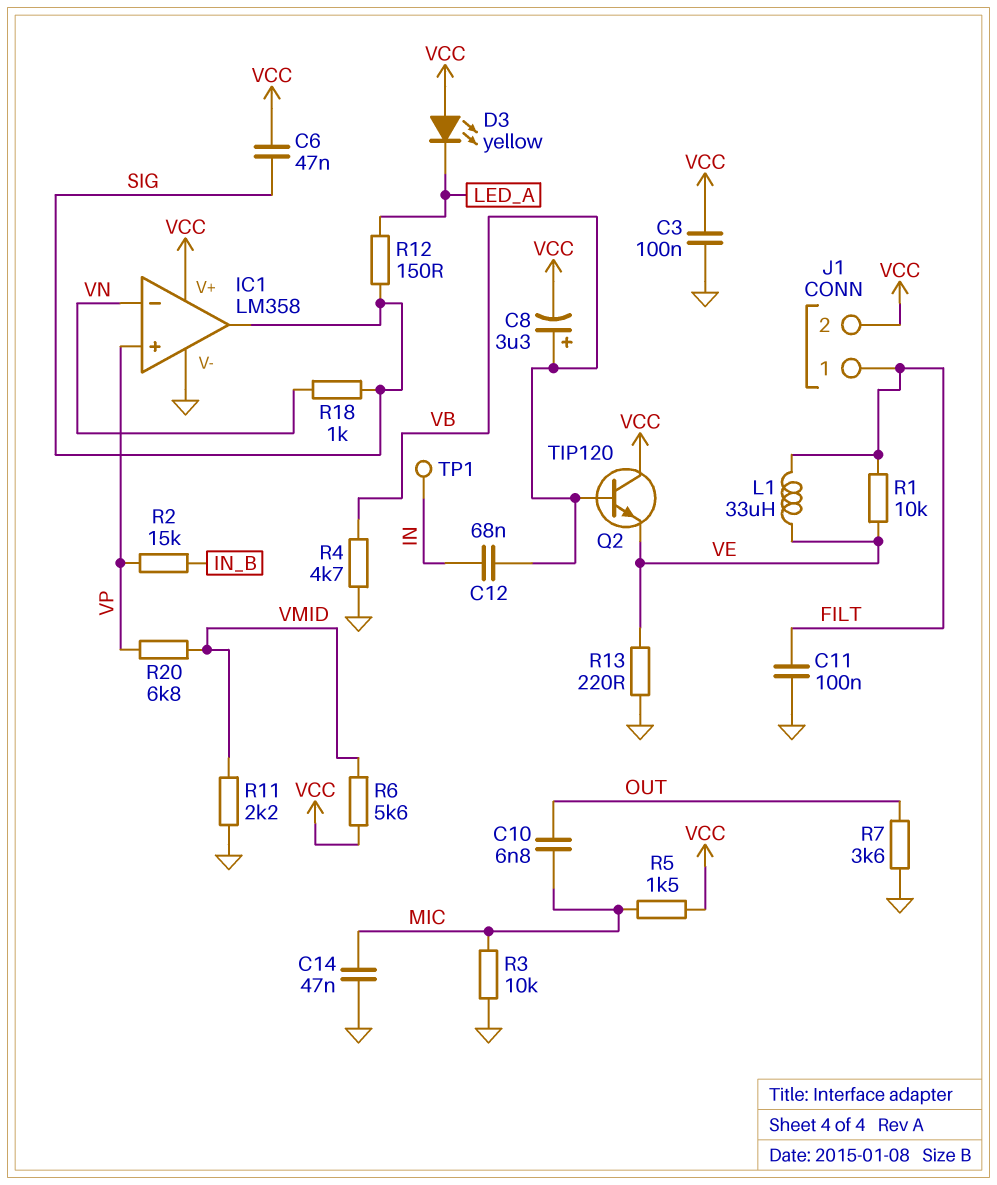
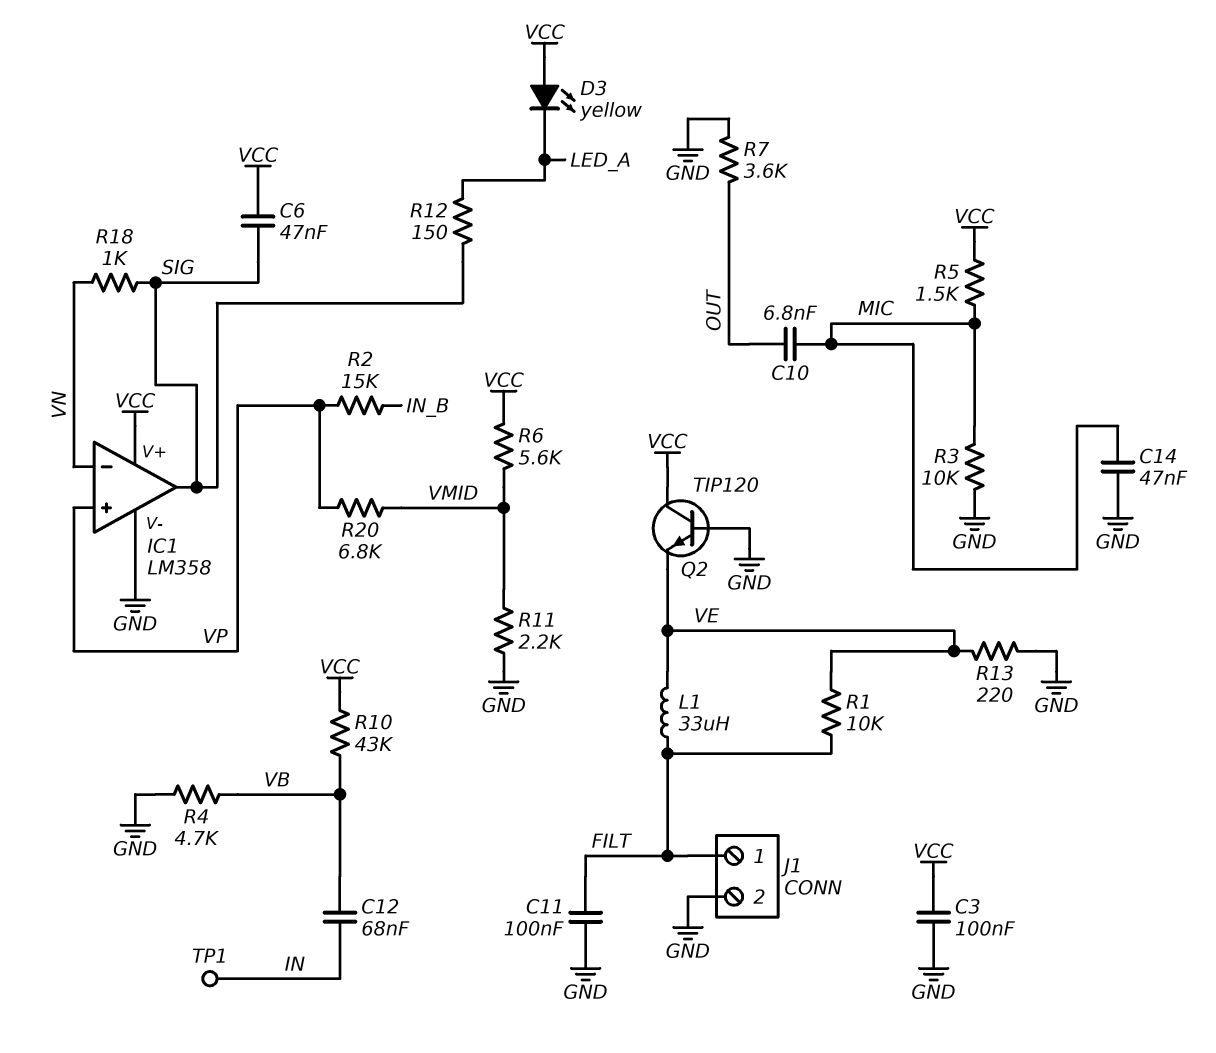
C8: 3.3uF (plus VB, minus VCC) -> none
J1 pin 2: VCC -> GND
Q2: NPN TIP120 (B VB, C VCC, E VE) -> NPN TIP120 (B GND, C VCC, E VE)
R10: none -> 43k (VB, VCC)

